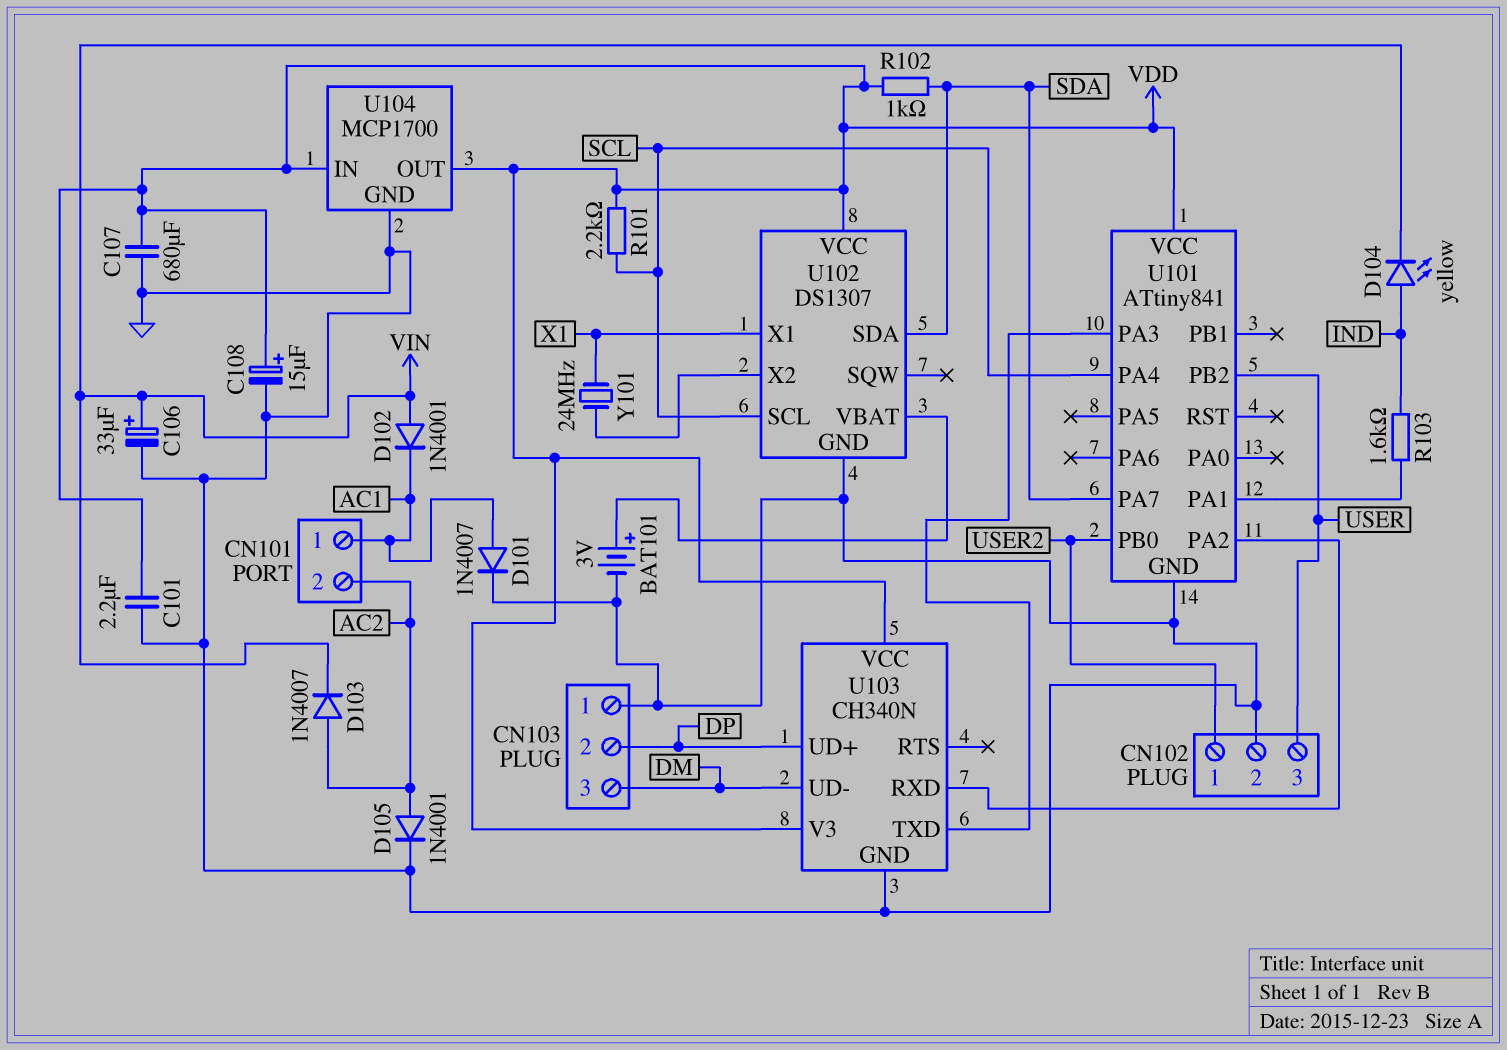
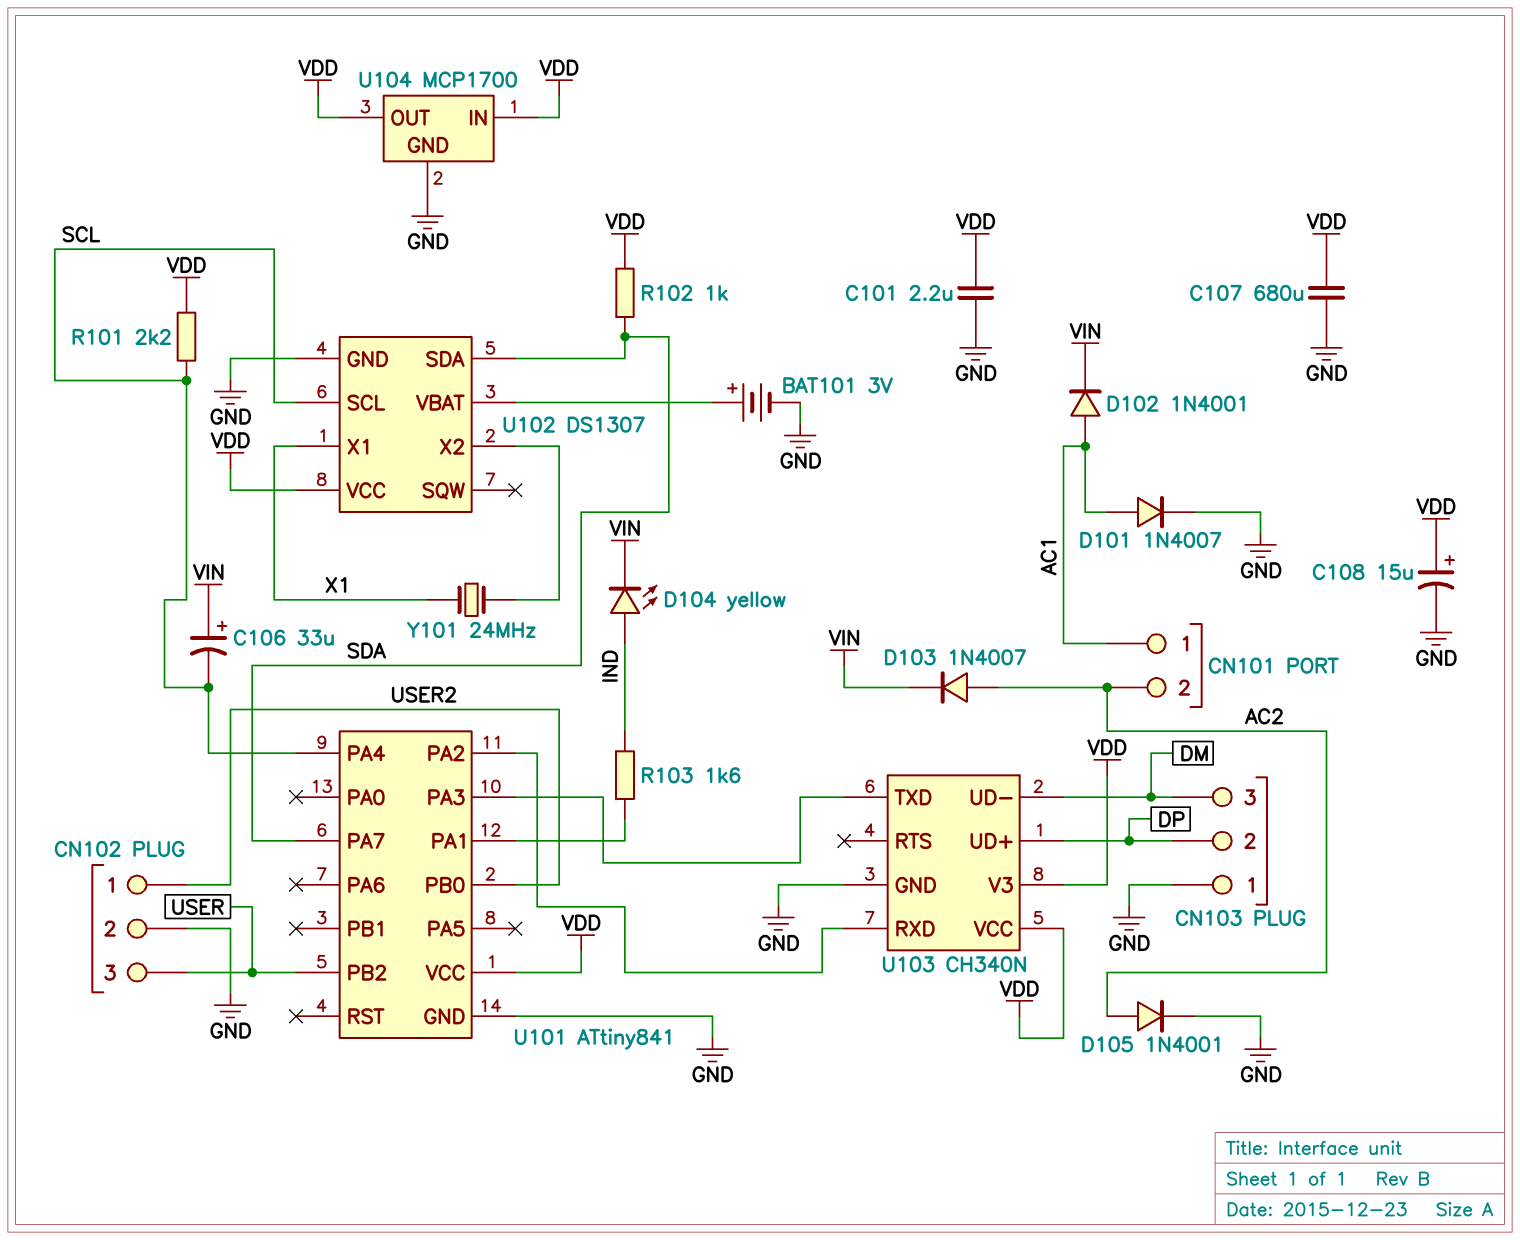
C106: 33uF (plus VIN, minus GND) -> 33uF (plus VIN, minus SCL)
D102: diode 1N4001 (A VIN, K AC1) -> diode 1N4001 (A AC1, K VIN)

